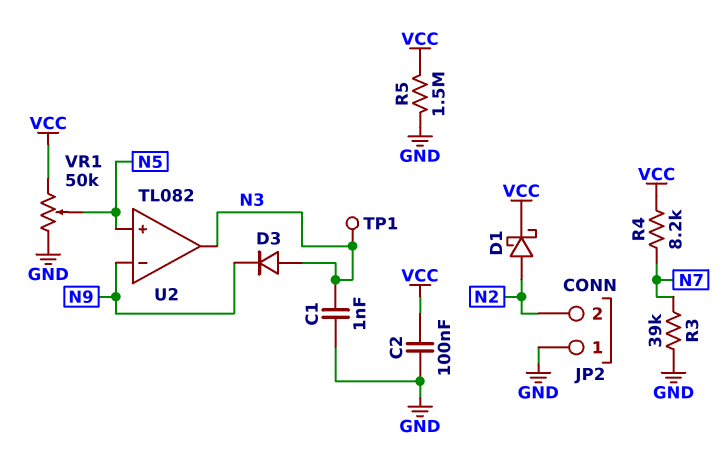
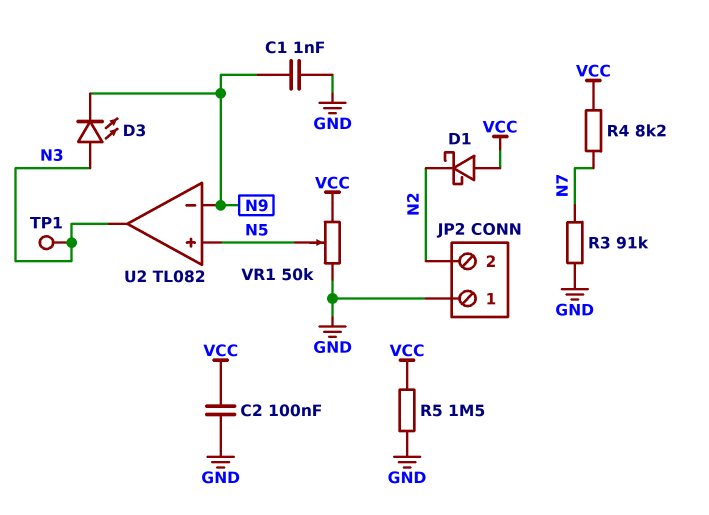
C1: 1nF (GND, N3) -> 1nF (GND, N9)
D1: schottky (A N2, K VCC) -> schottky (A VCC, K N2)
D3: diode (A N3, K N9) -> LED (A N3, K N9)
R3: 39k (GND, N7) -> 91k (GND, N7)

